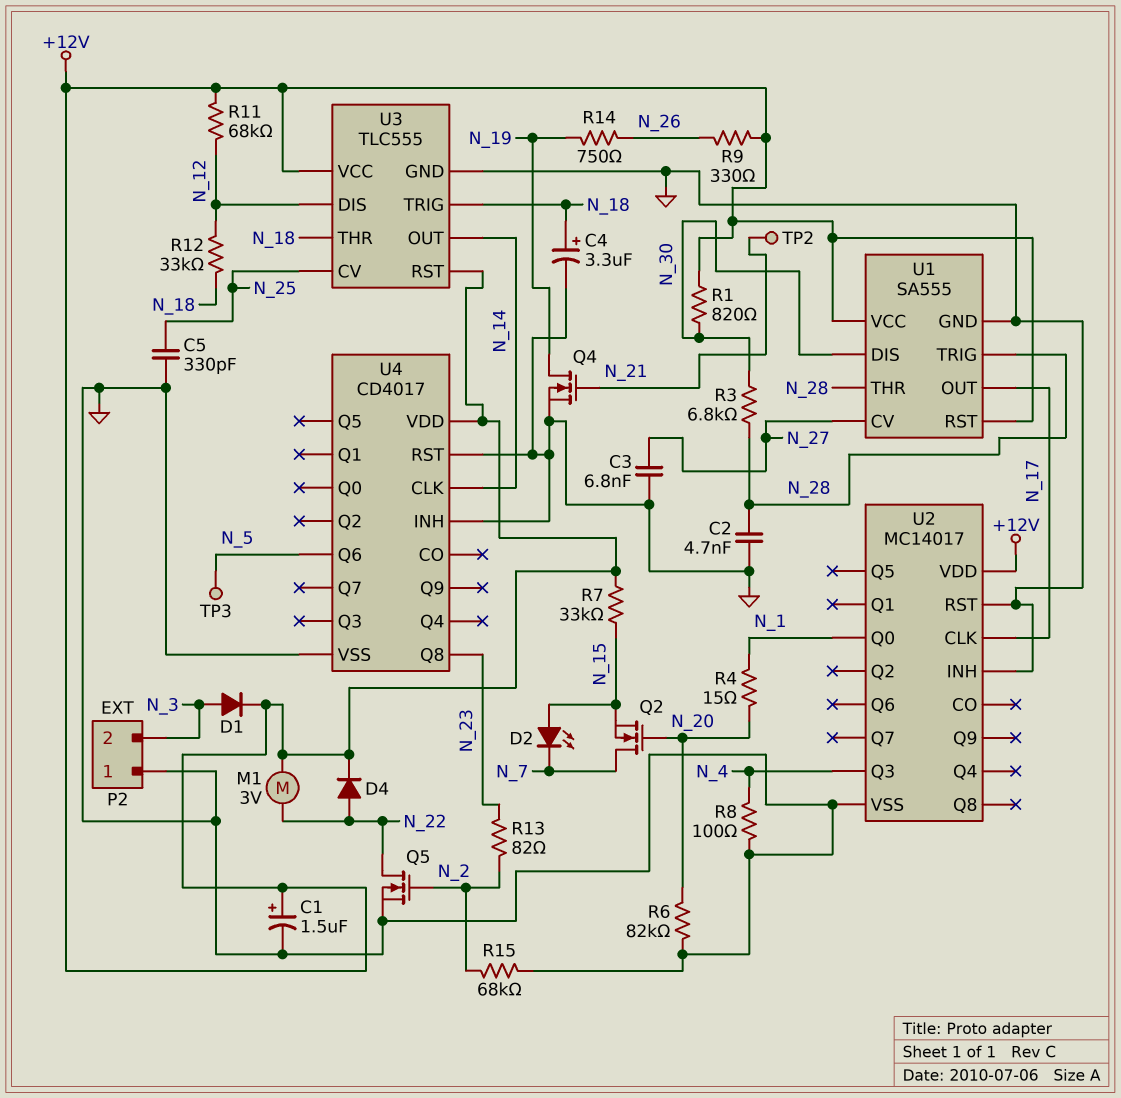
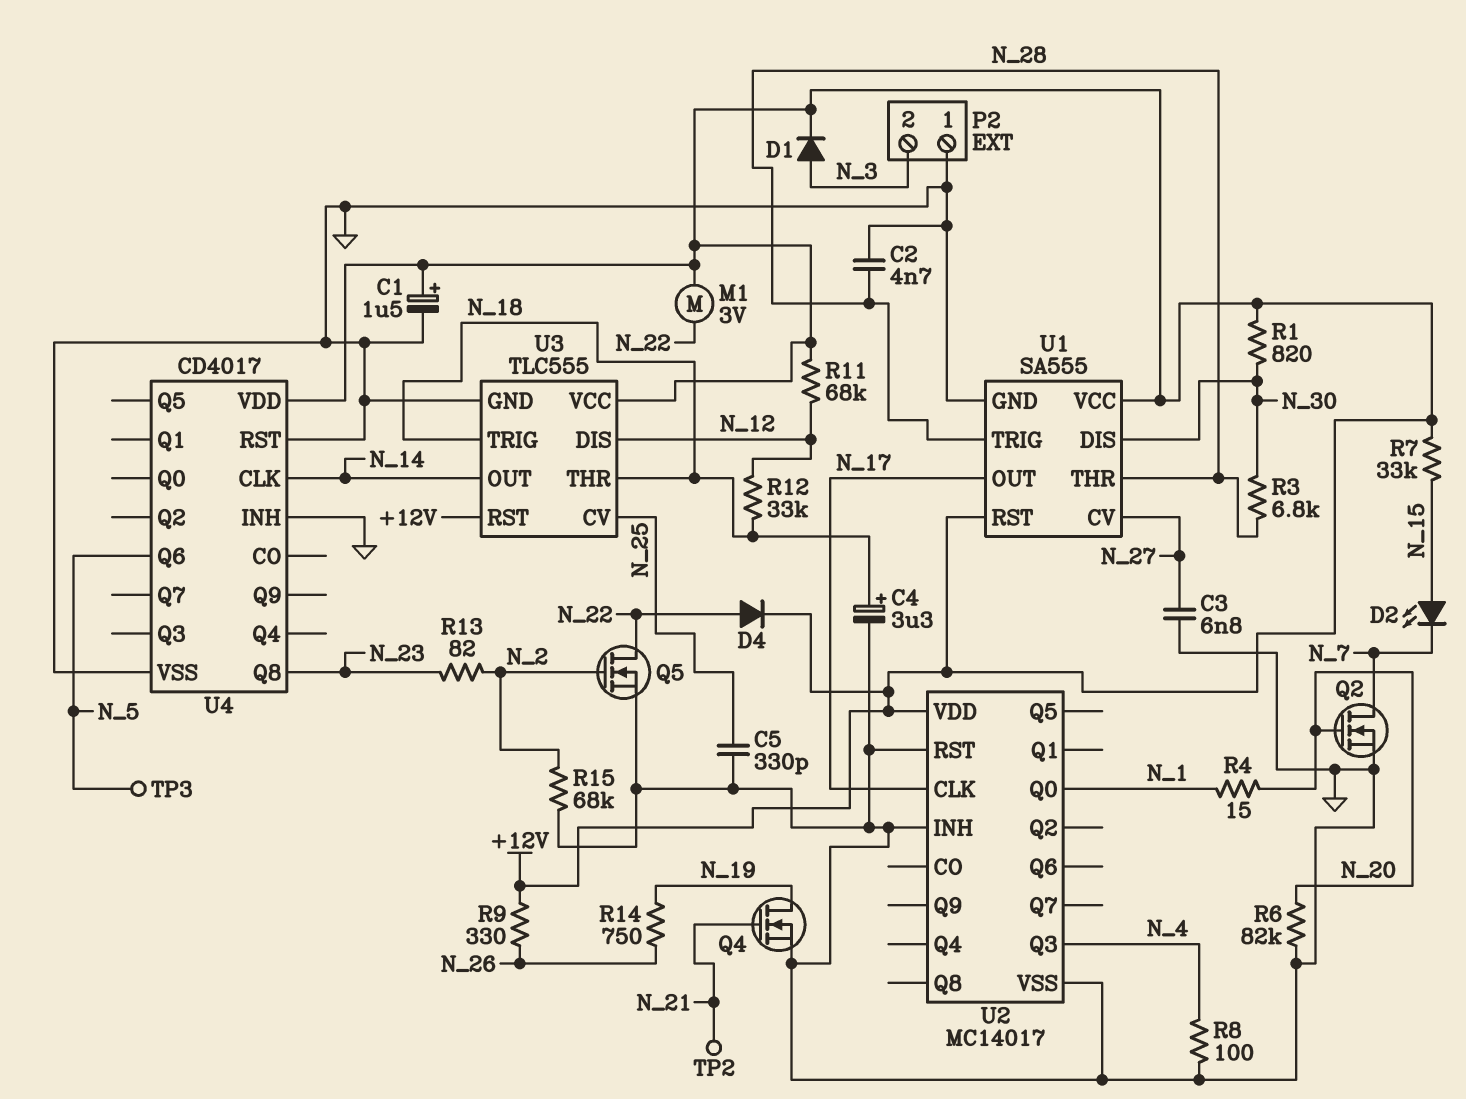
Q2: NMOS (G N_20, D N_7, S N_15) -> NMOS (G N_20, D N_7, S GND)

